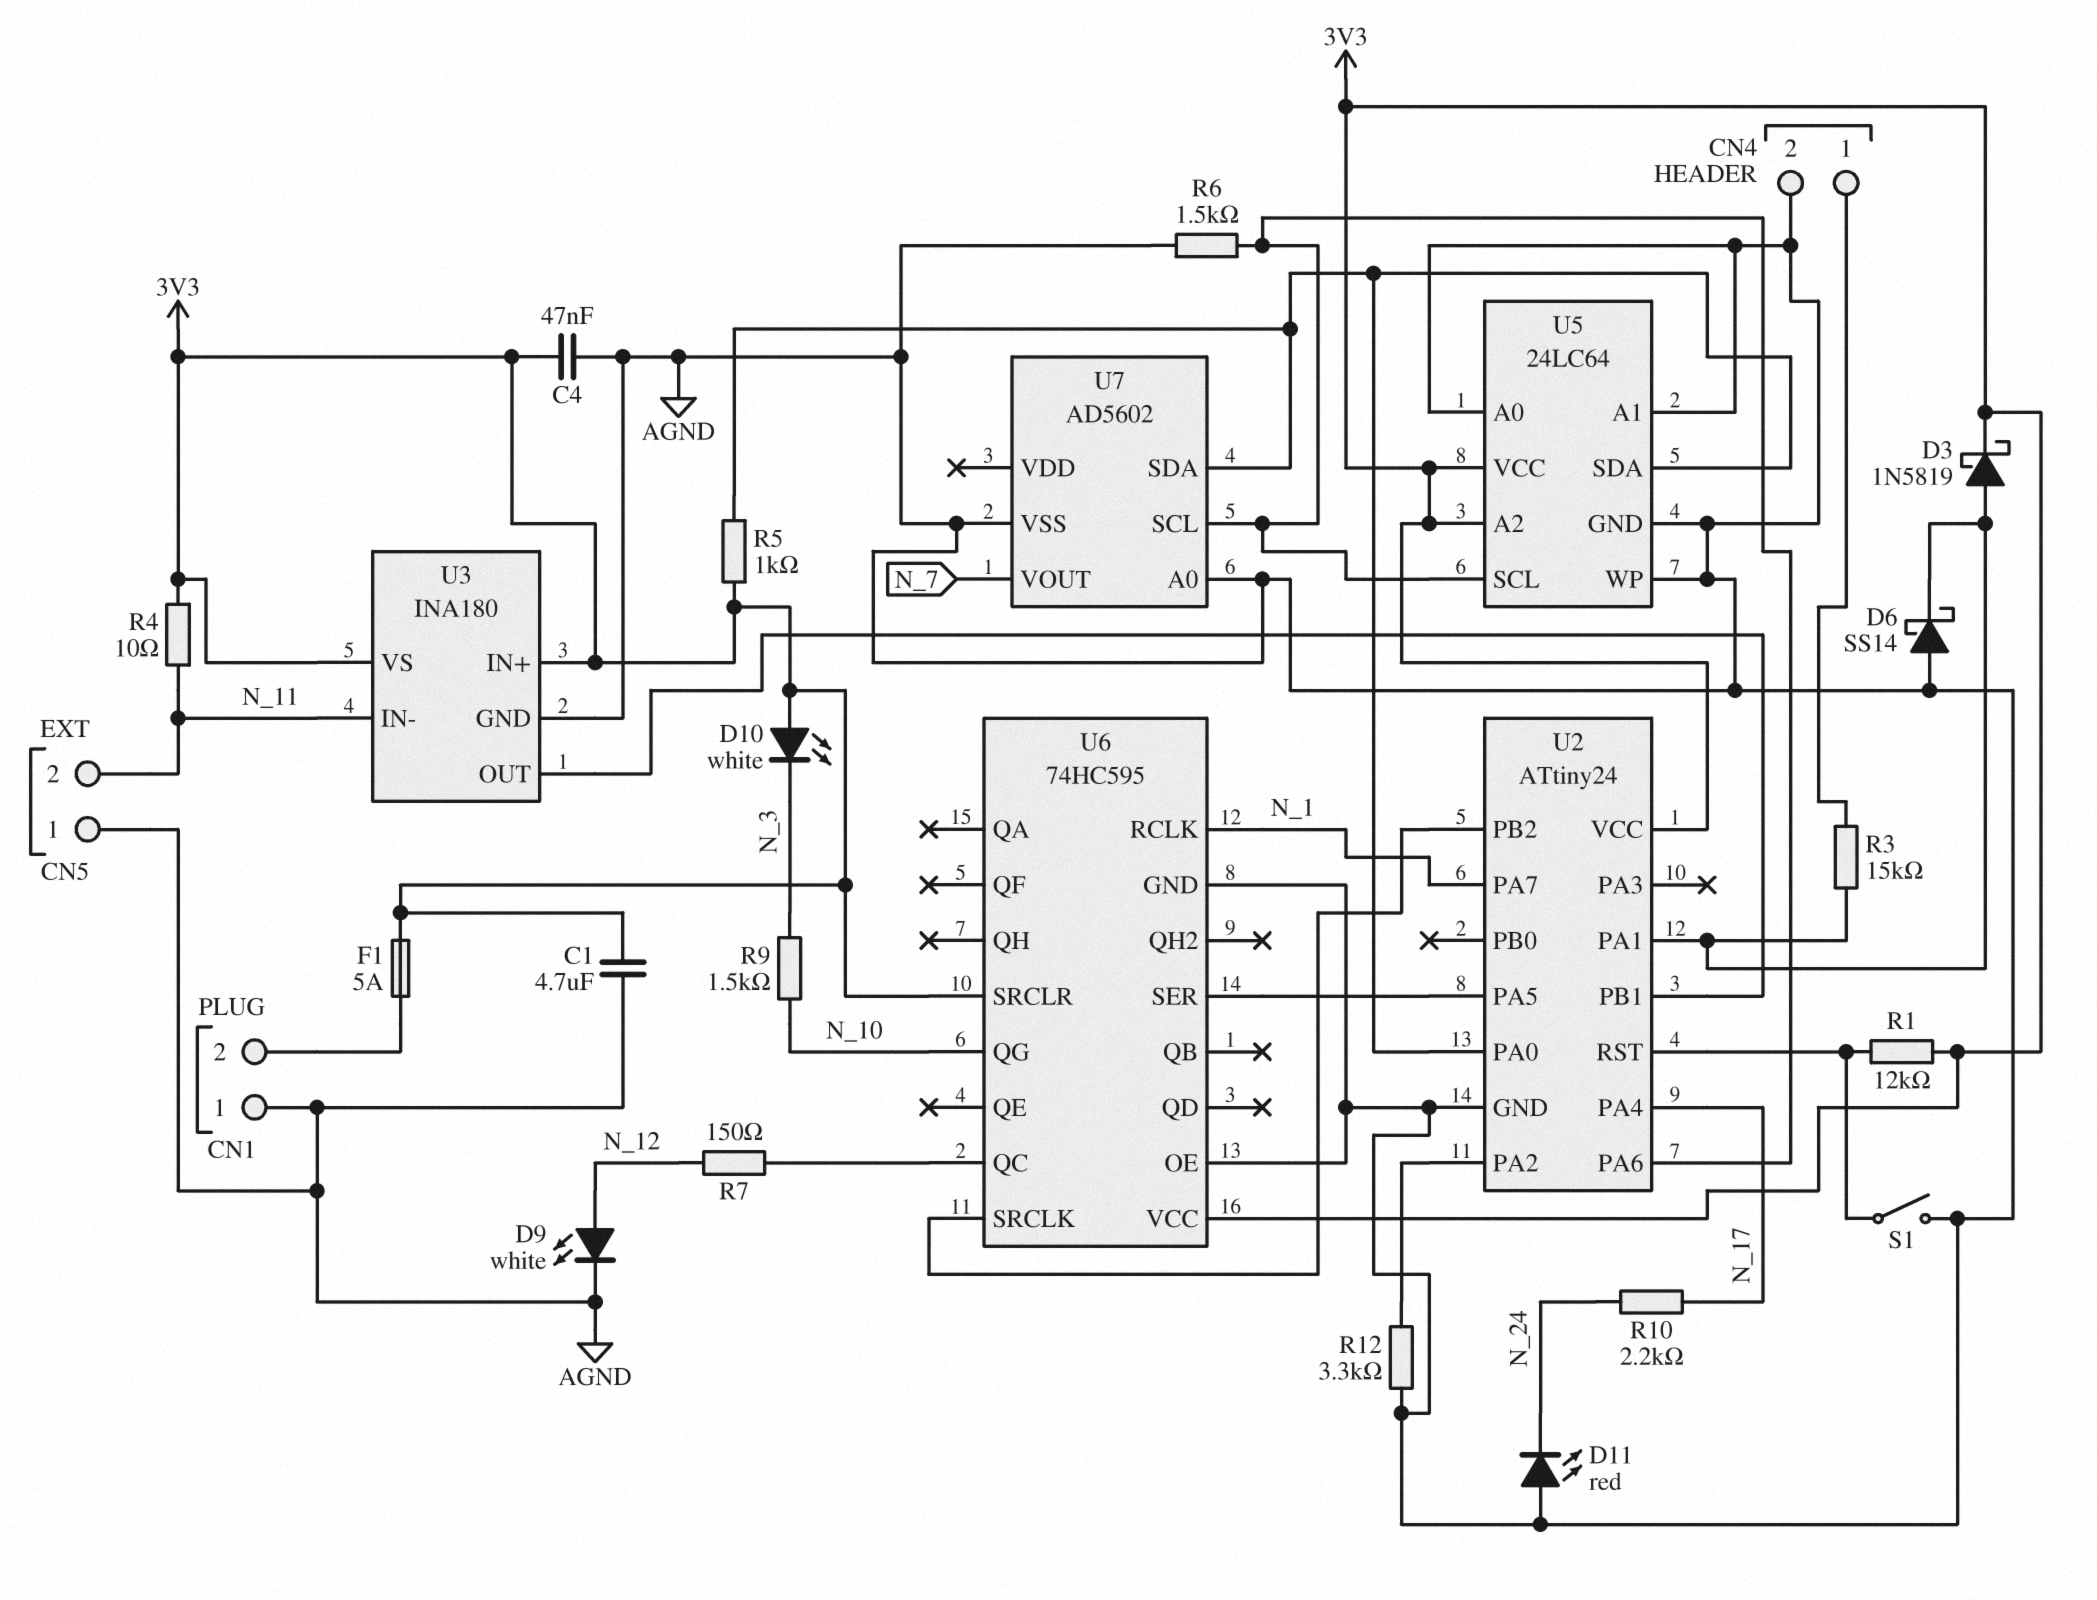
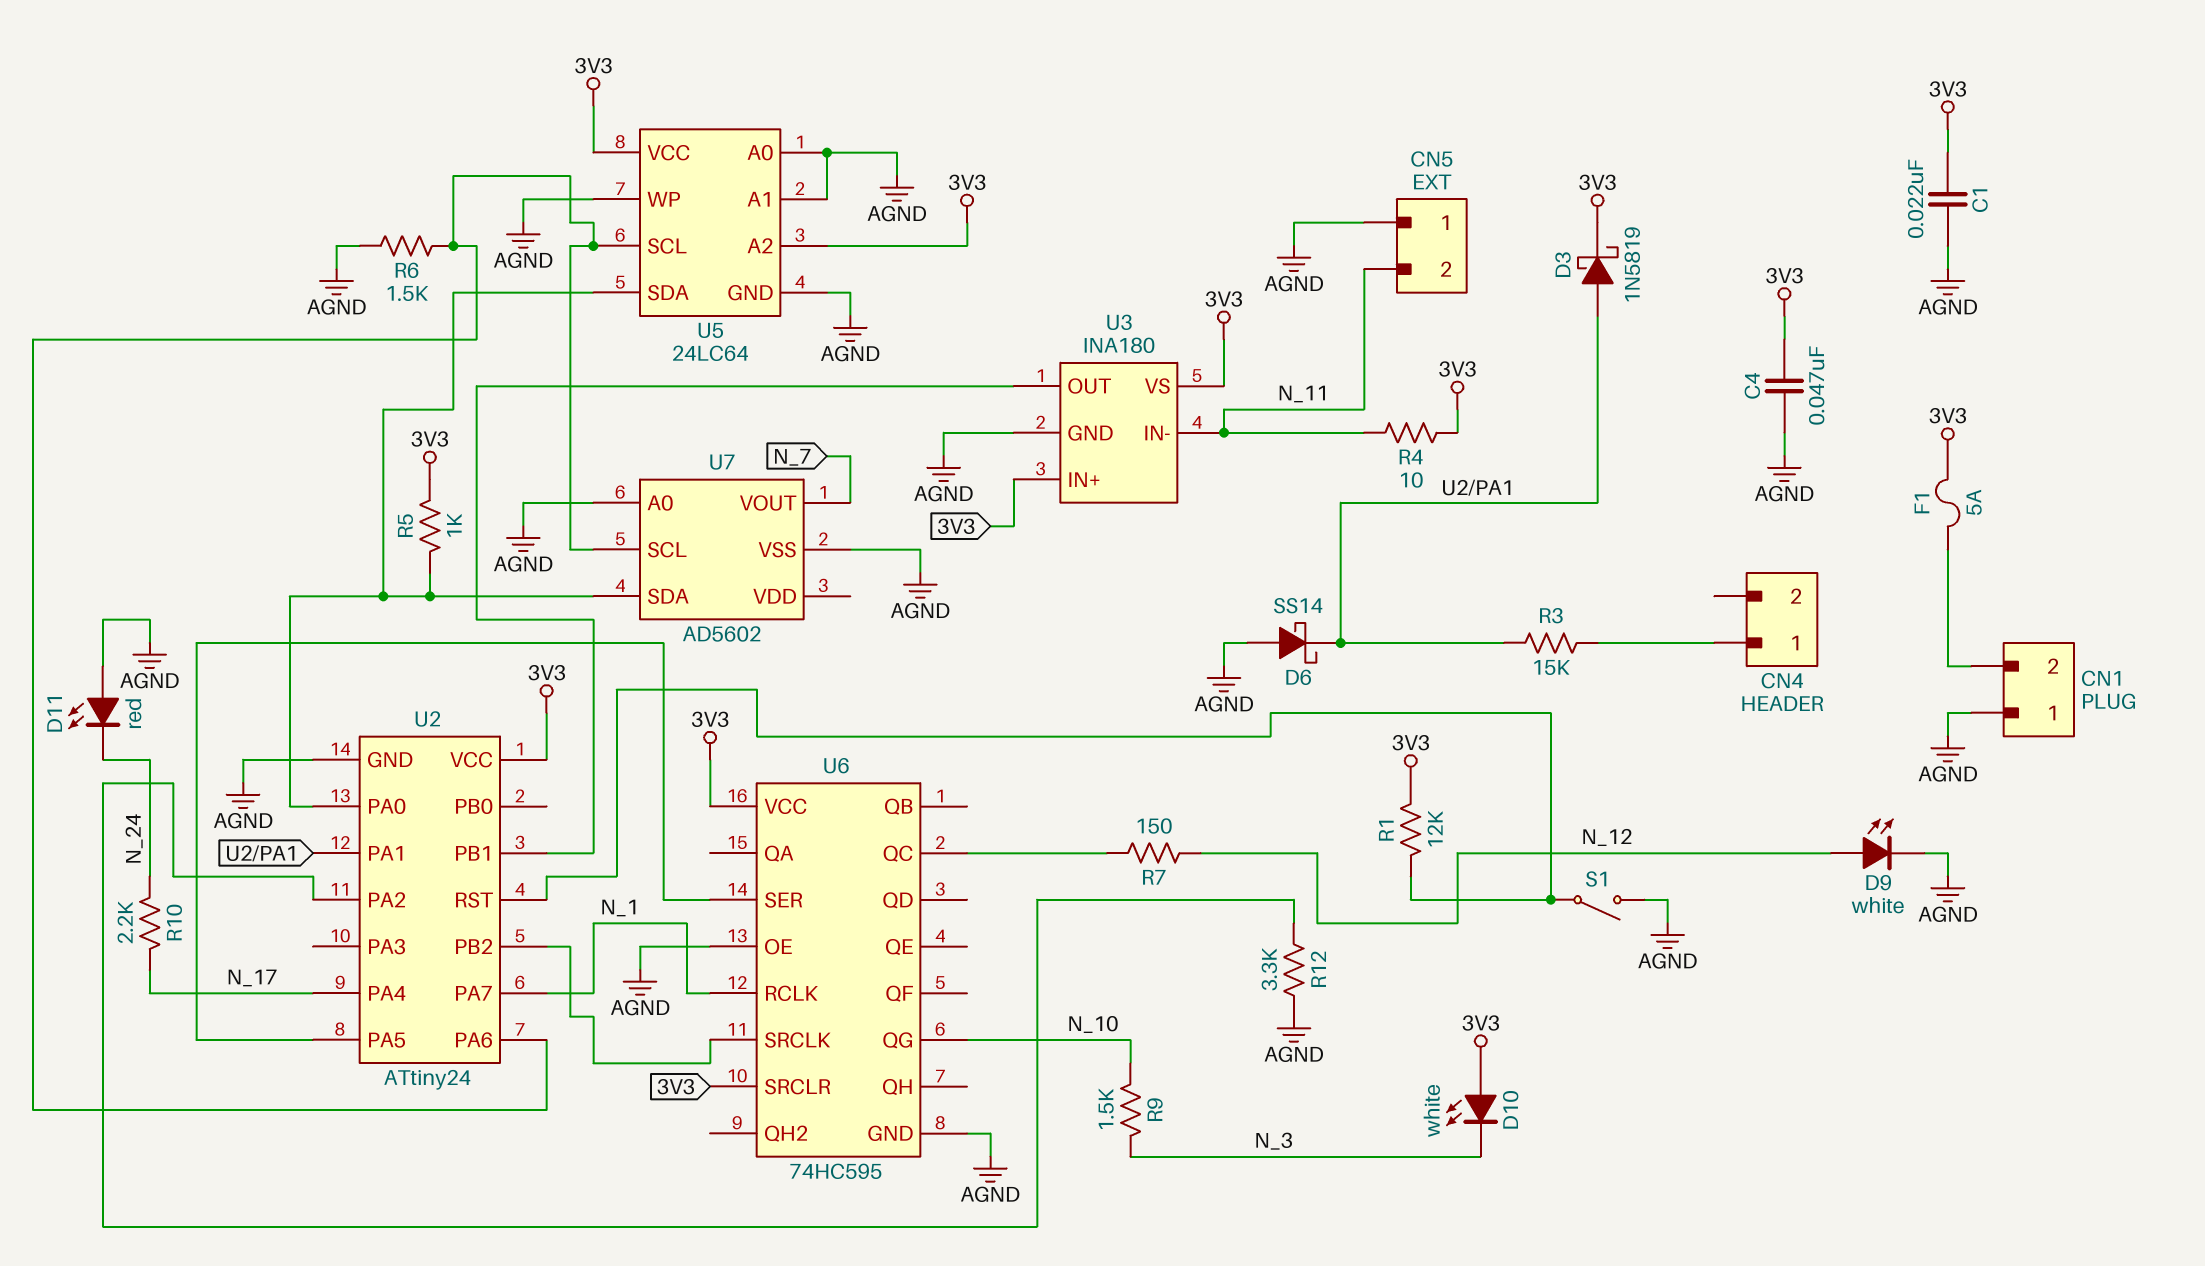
C1: 4.7uF (3V3, AGND) -> 22nF (3V3, AGND)
CN4 pin 2: AGND -> none

